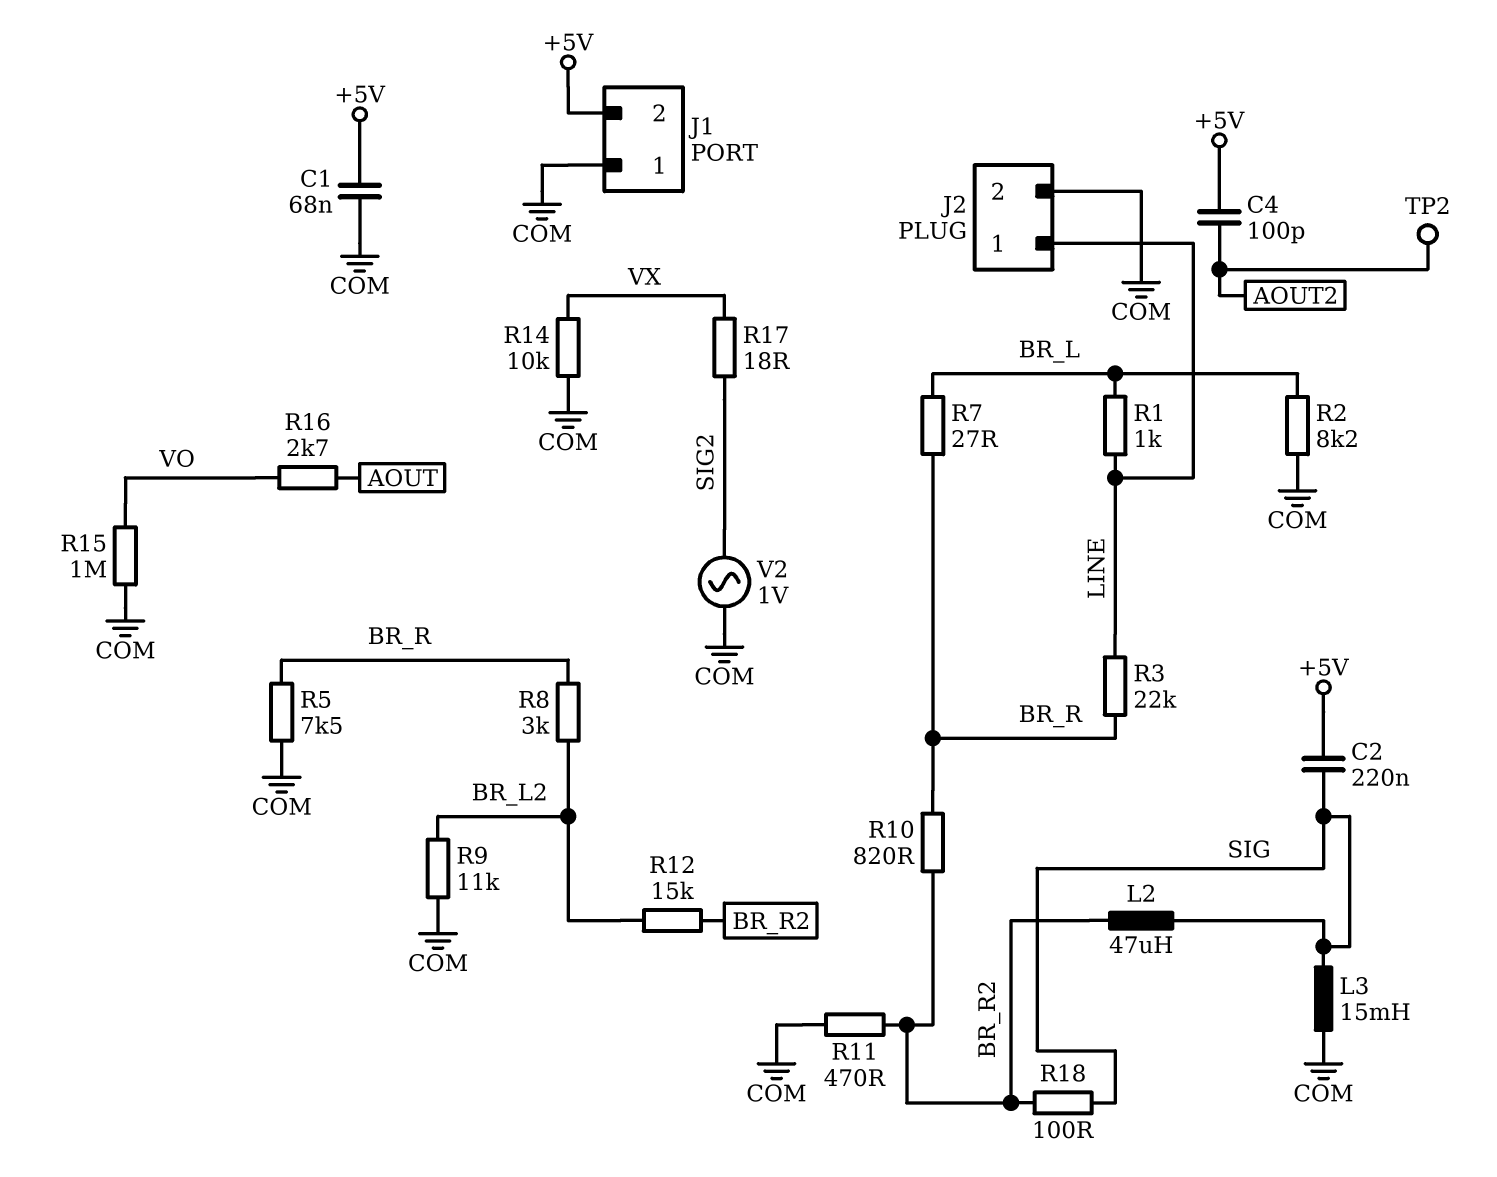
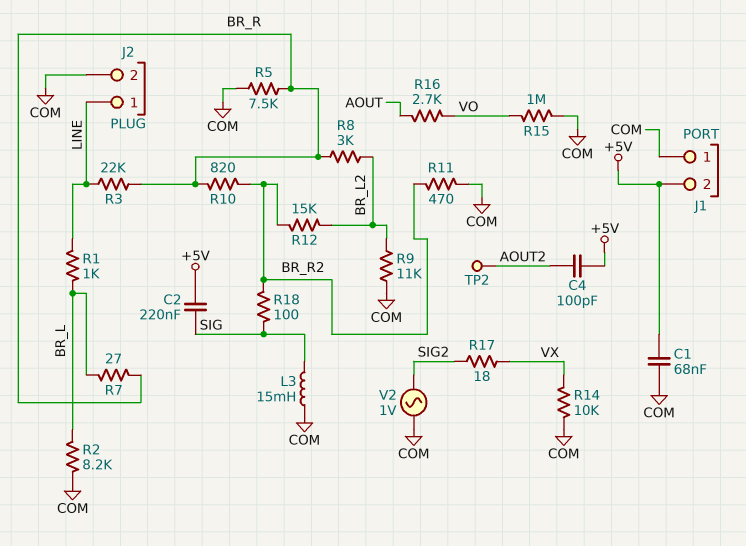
L2: 47uH (BR_R2, SIG) -> none

